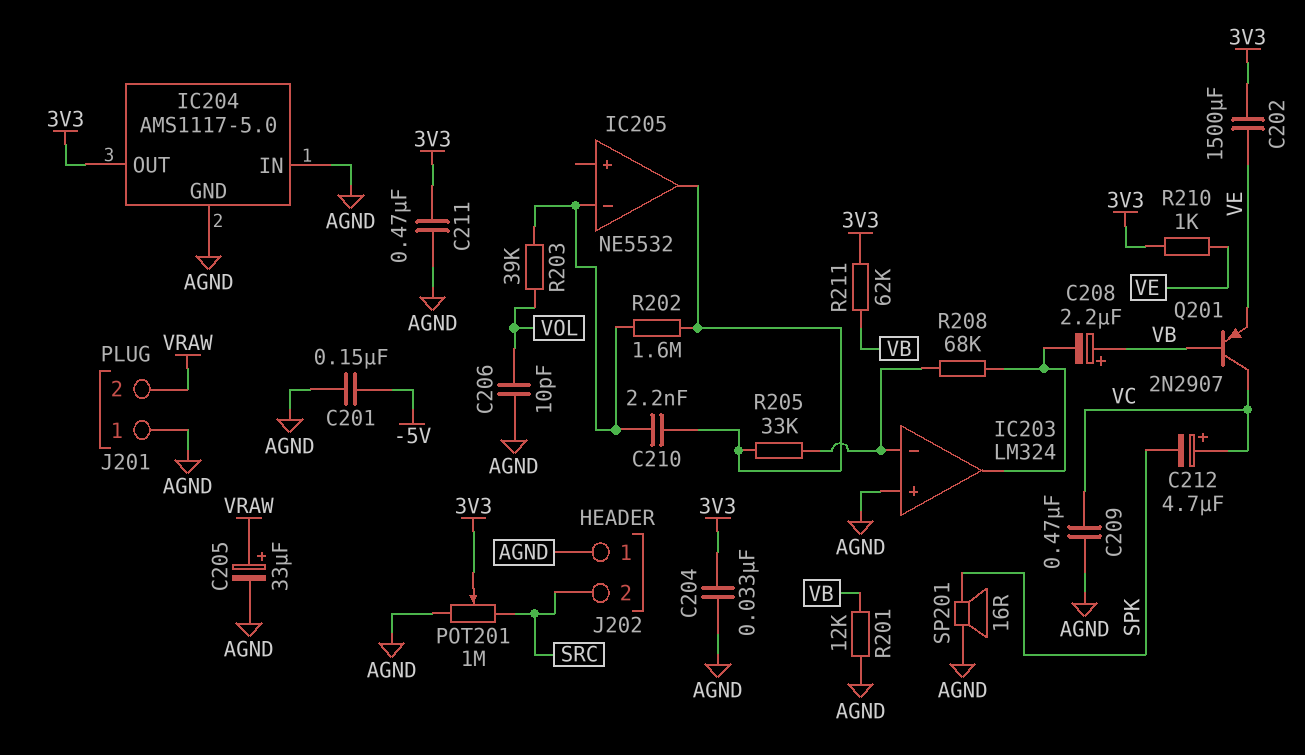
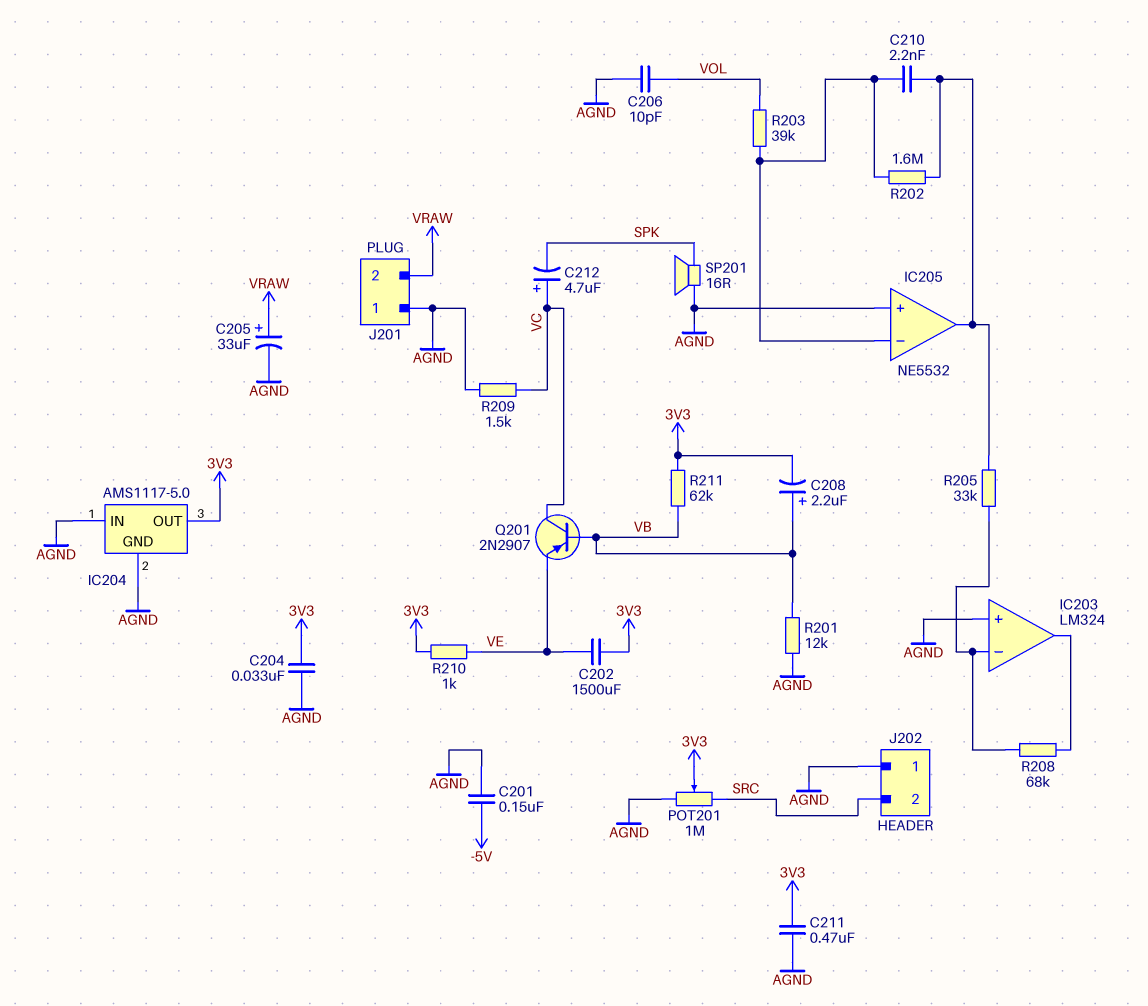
C208: 2.2uF (plus VB, minus IC203/out) -> 2.2uF (plus VB, minus 3V3)
C209: 470nF (AGND, VC) -> none
IC205 pin in+: none -> AGND
R209: none -> 1.5k (AGND, VC)

